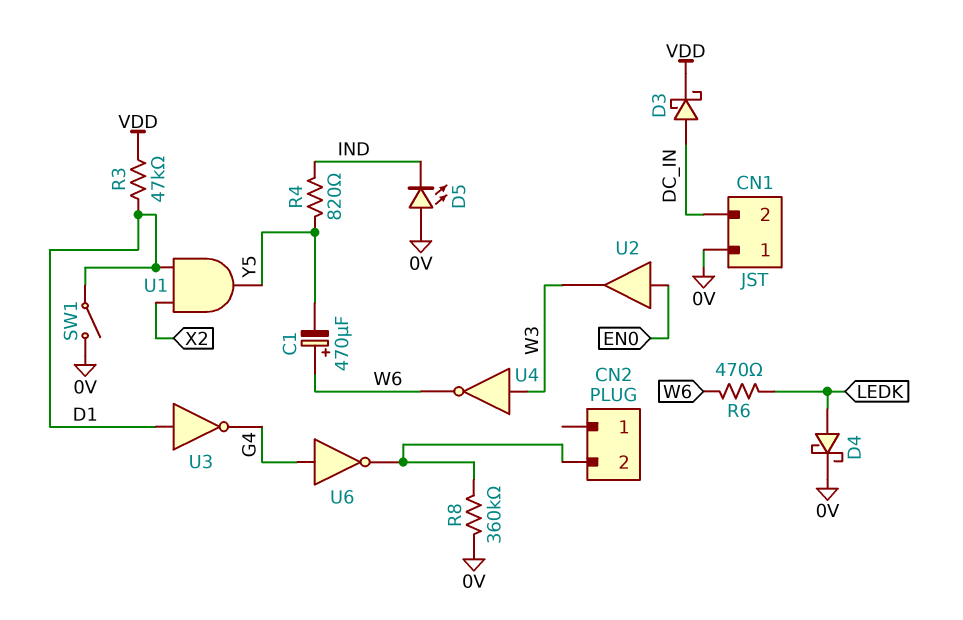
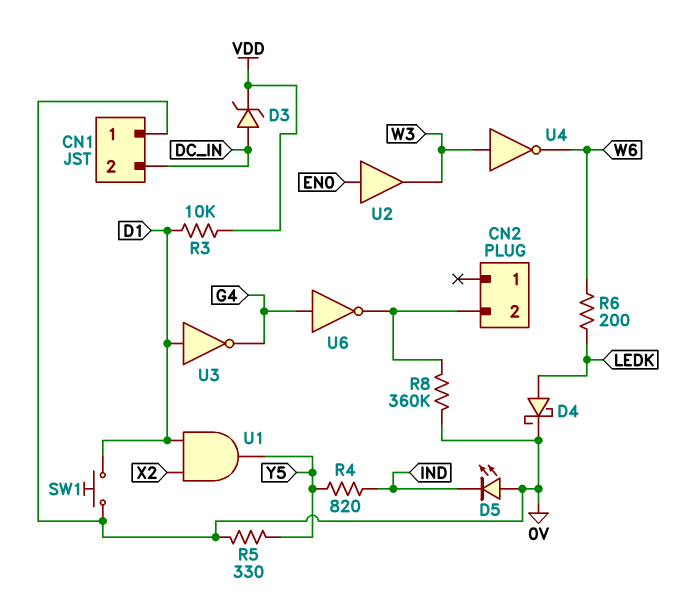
C1: 470uF (plus W6, minus Y5) -> none
D3: schottky (A DC_IN, K VDD) -> zener (A DC_IN, K VDD)
R3: 47k (D1, VDD) -> 10k (D1, VDD)
R5: none -> 330 (0V, Y5)
R6: 470 (LEDK, W6) -> 200 (LEDK, W6)
SW1: switch (0V, D1) -> button (0V, D1)

